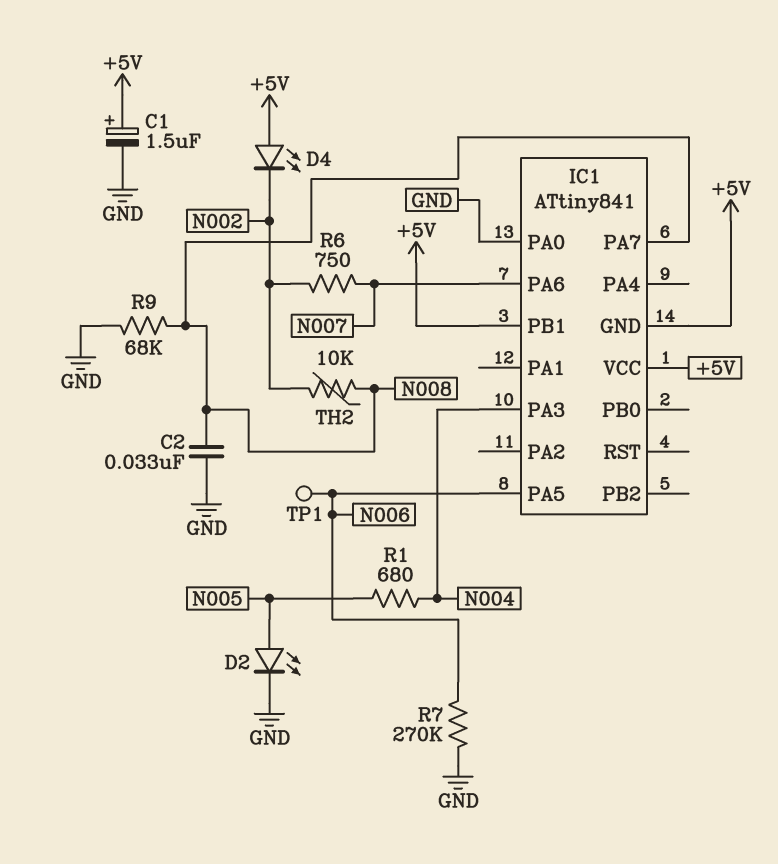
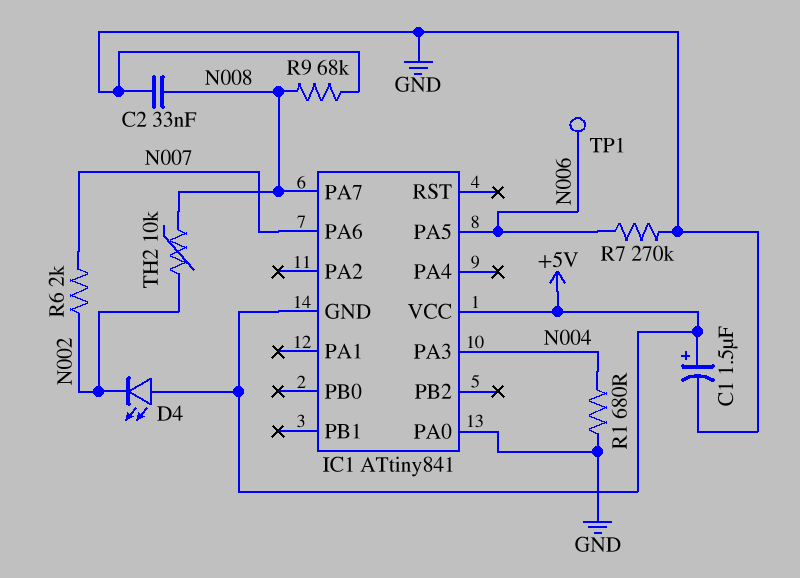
D2: LED (A N005, K GND) -> none
IC1 pin PB1: +5V -> none
R1: 680 (N004, N005) -> 680 (GND, N004)
R6: 750 (N002, N007) -> 2k (N002, N007)

